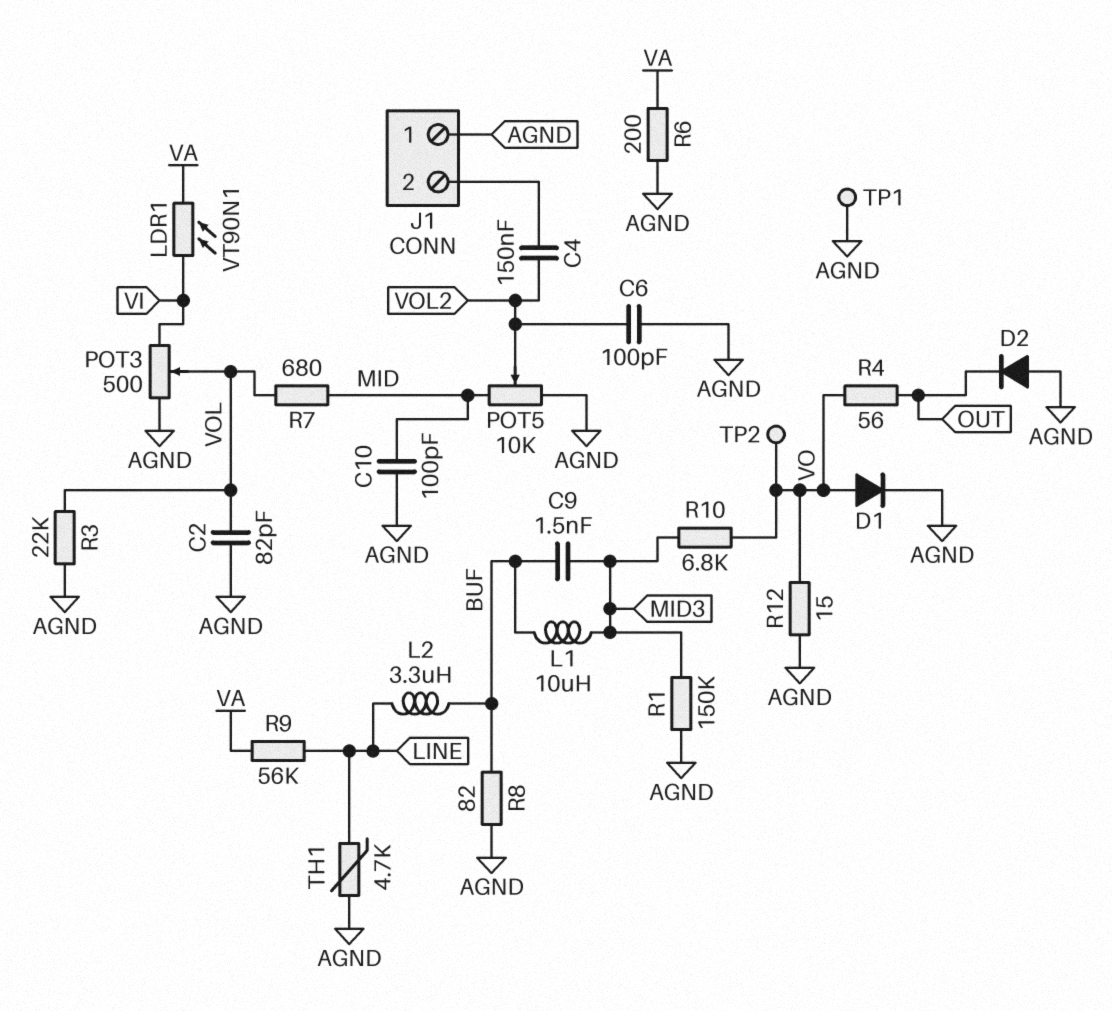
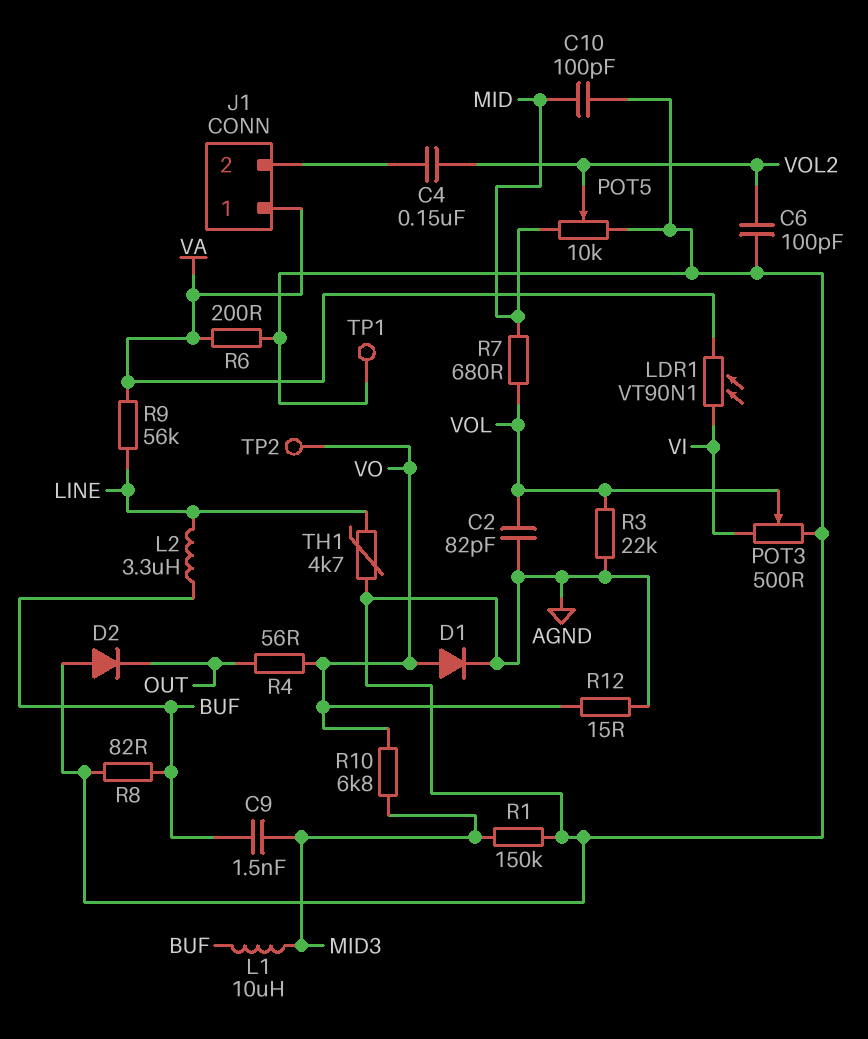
J1 pin 1: AGND -> VA

